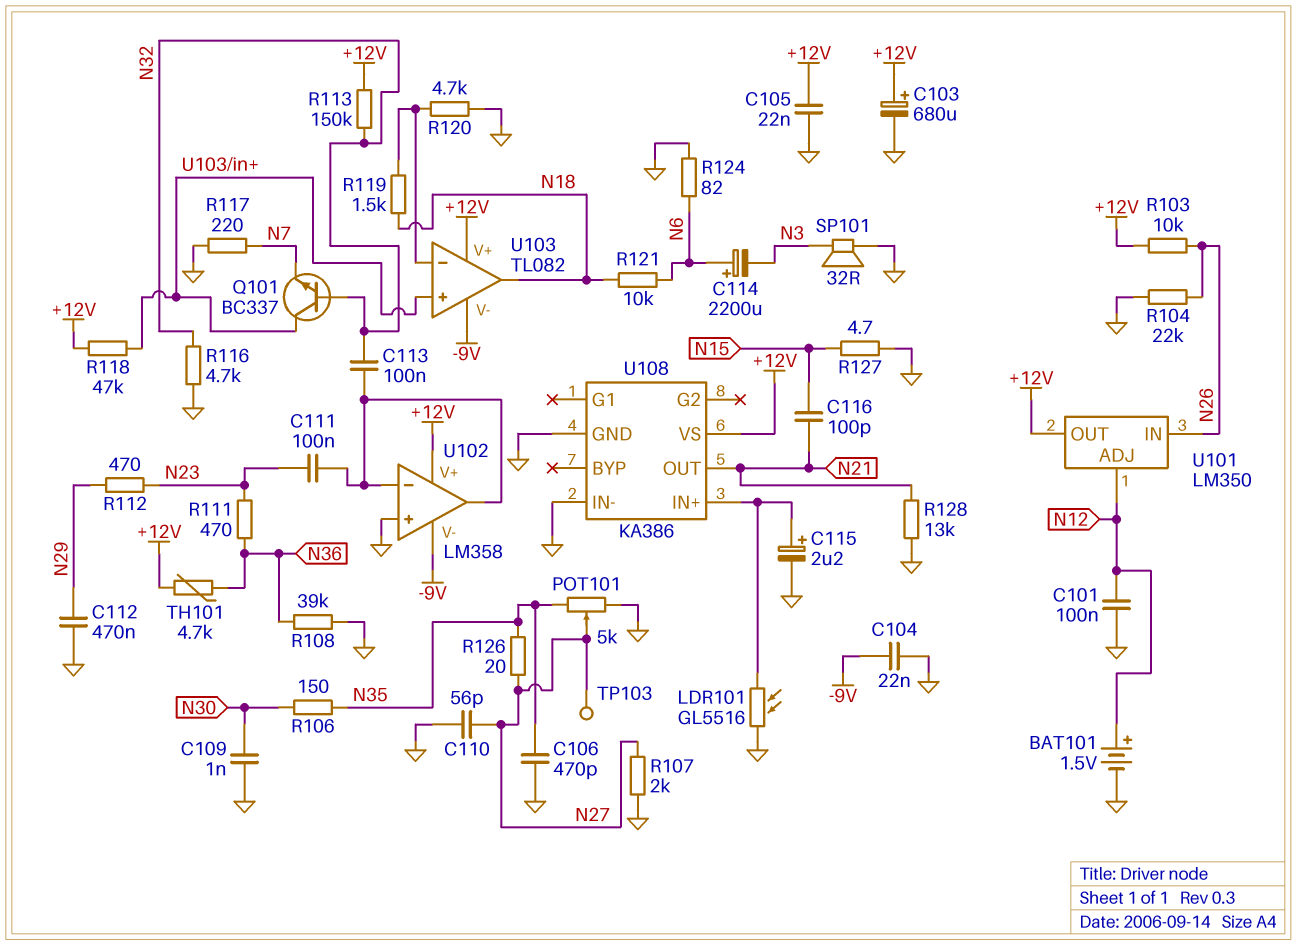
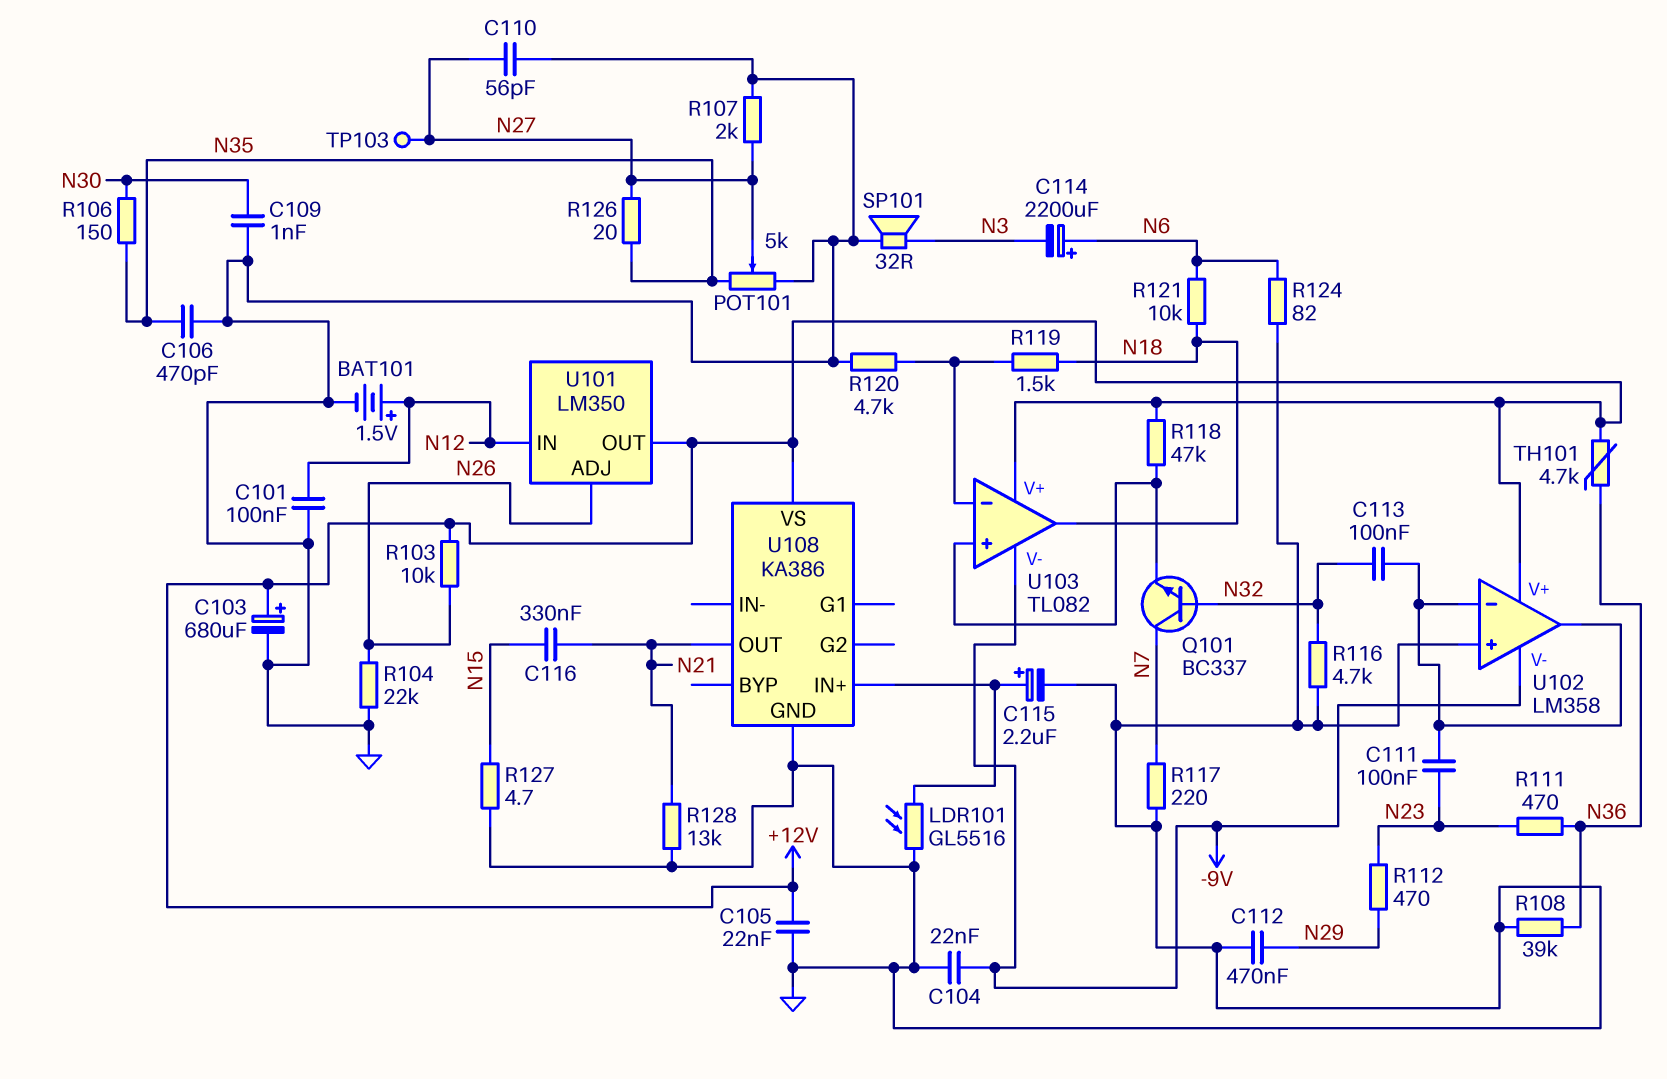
C116: 100pF (N15, N21) -> 330nF (N15, N21)
Q101: NPN BC337 (B N32, C U103/in+, E N7) -> NPN BC337 (B N32, C N7, E U103/in+)
R113: 150k (+12V, N32) -> none
U101 pin ADJ: N12 -> N26
U101 pin IN: N26 -> N12
U108 pin IN-: GND -> none

